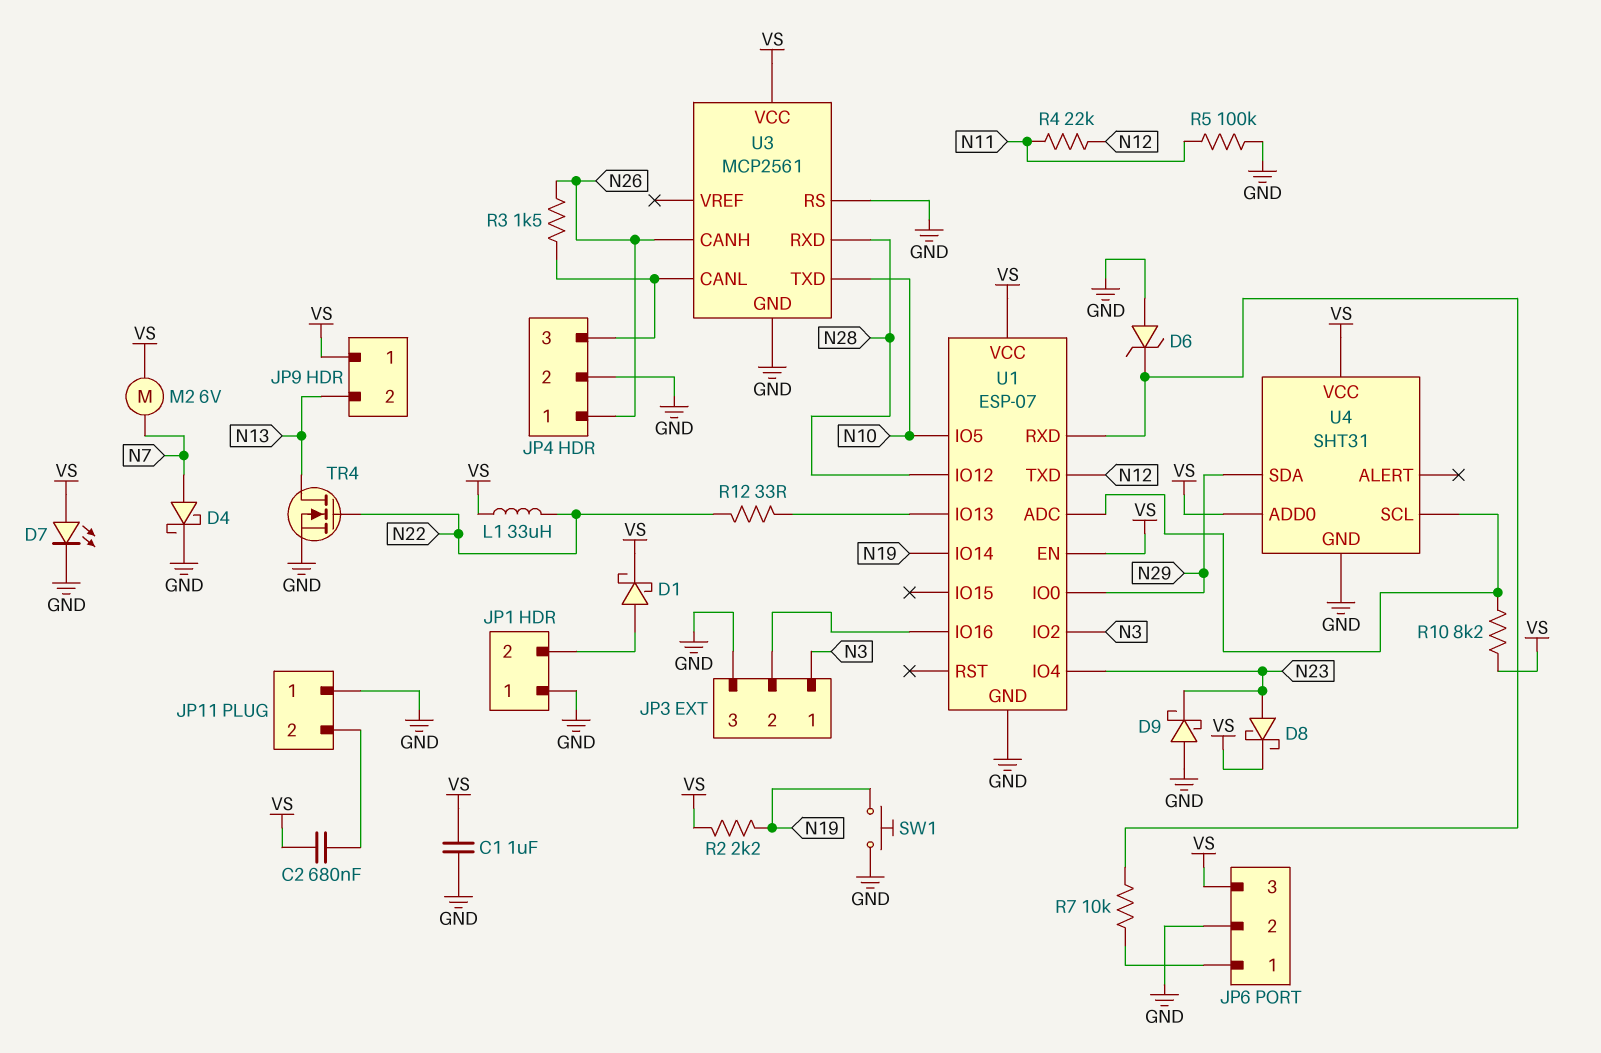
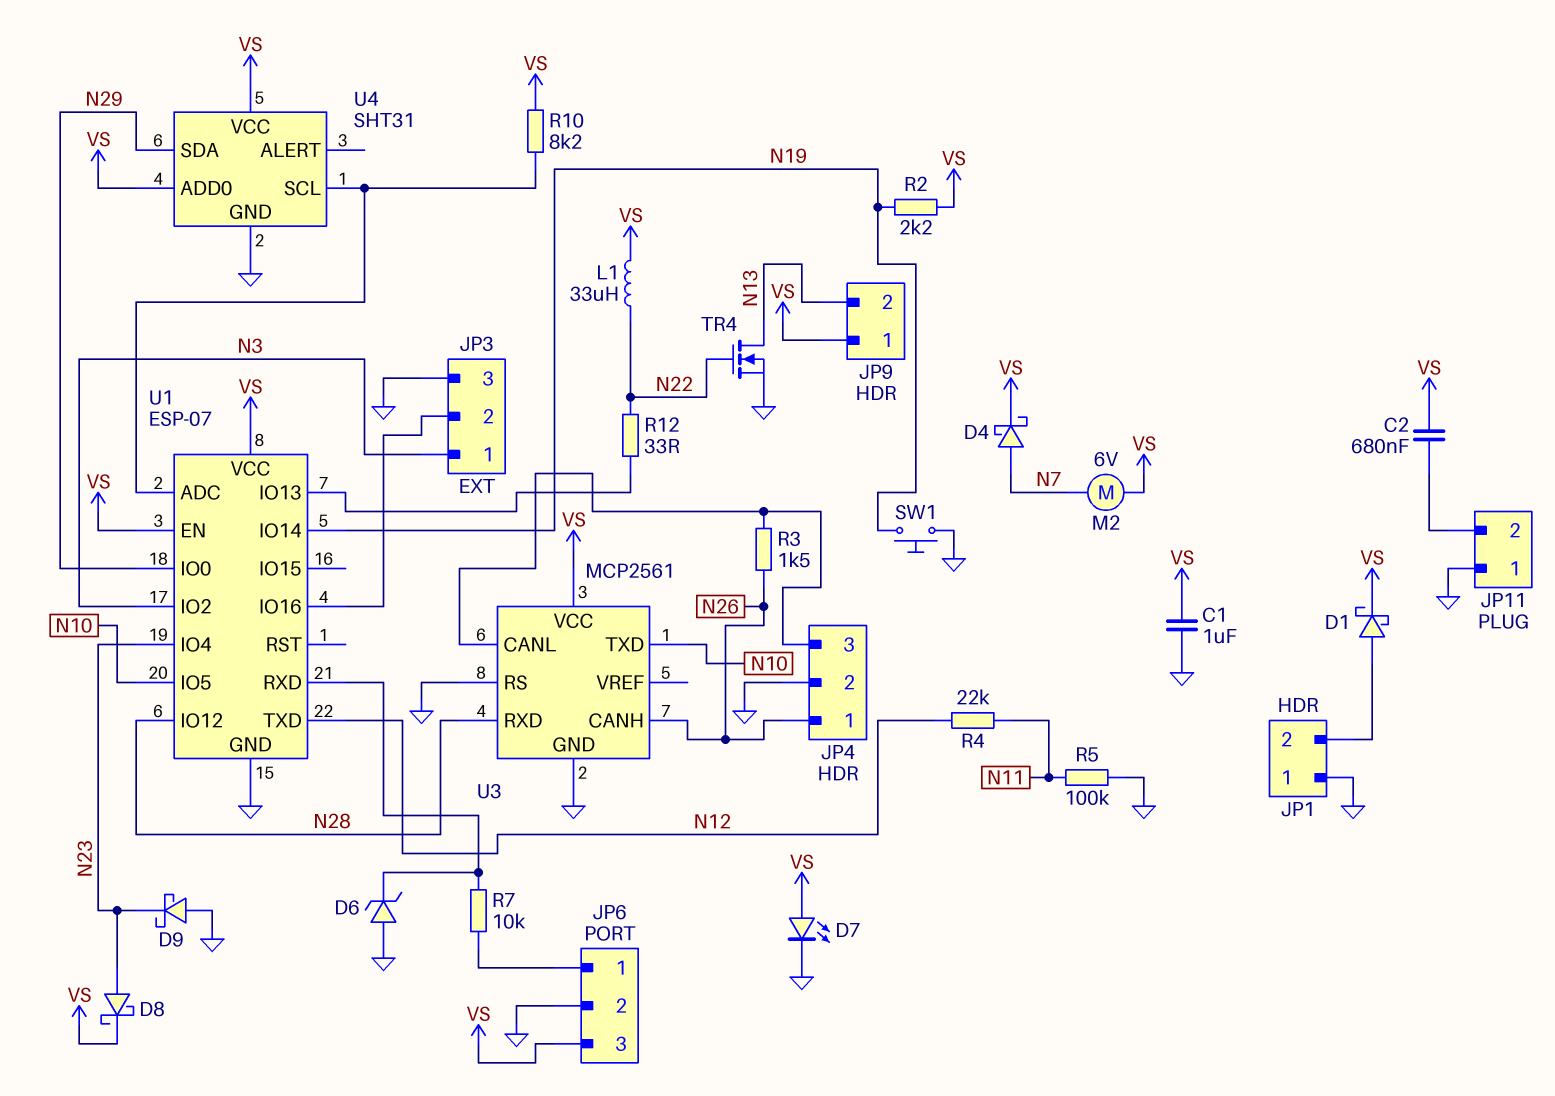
D4: schottky (A N7, K GND) -> schottky (A N7, K VS)

